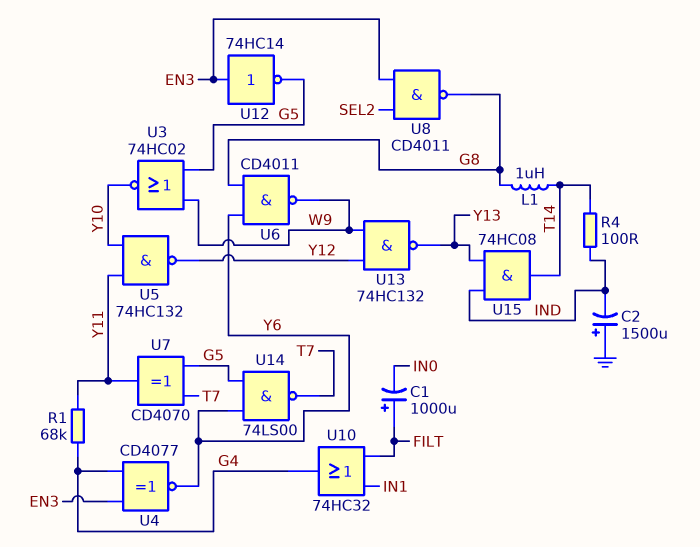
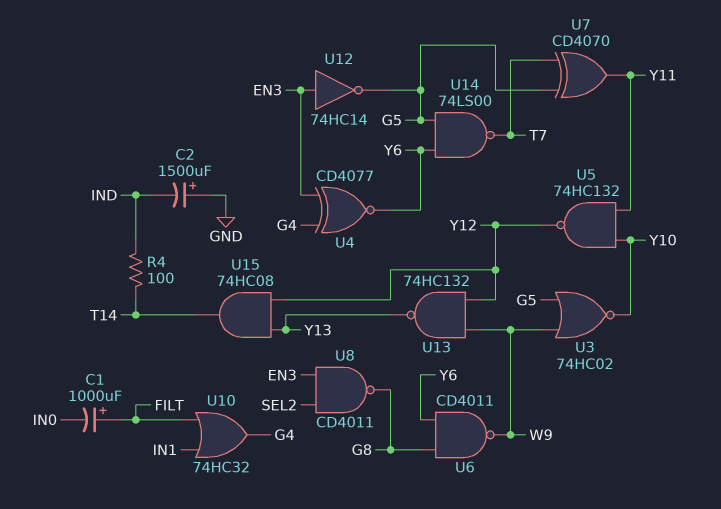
L1: 1uH (G8, T14) -> none
R1: 68k (G4, Y11) -> none
U15: AND 74HC08 (in IND, in Y13, out T14) -> AND 74HC08 (in Y12, in Y13, out T14)

